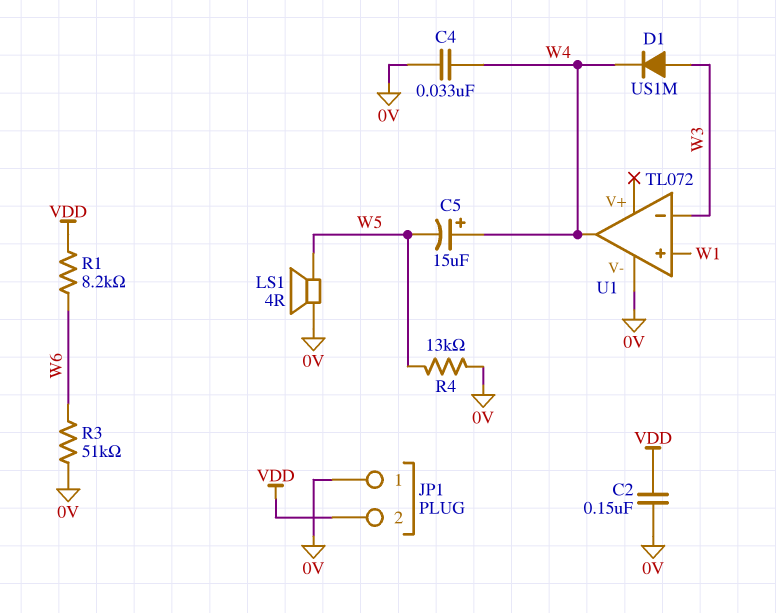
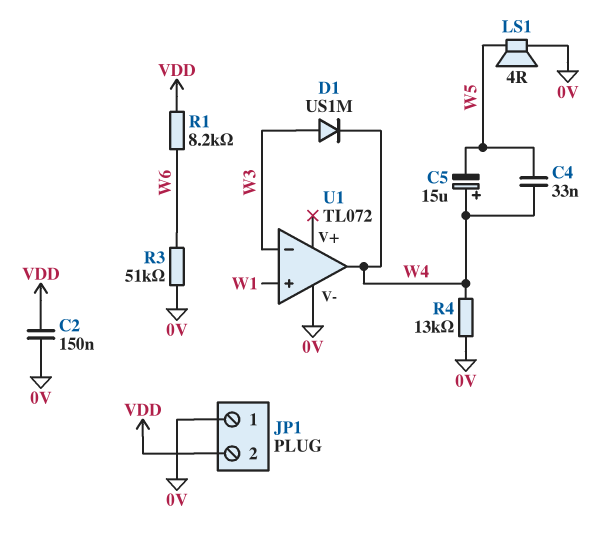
C4: 33nF (0V, W4) -> 33nF (W4, W5)
R4: 13k (0V, W5) -> 13k (0V, W4)

